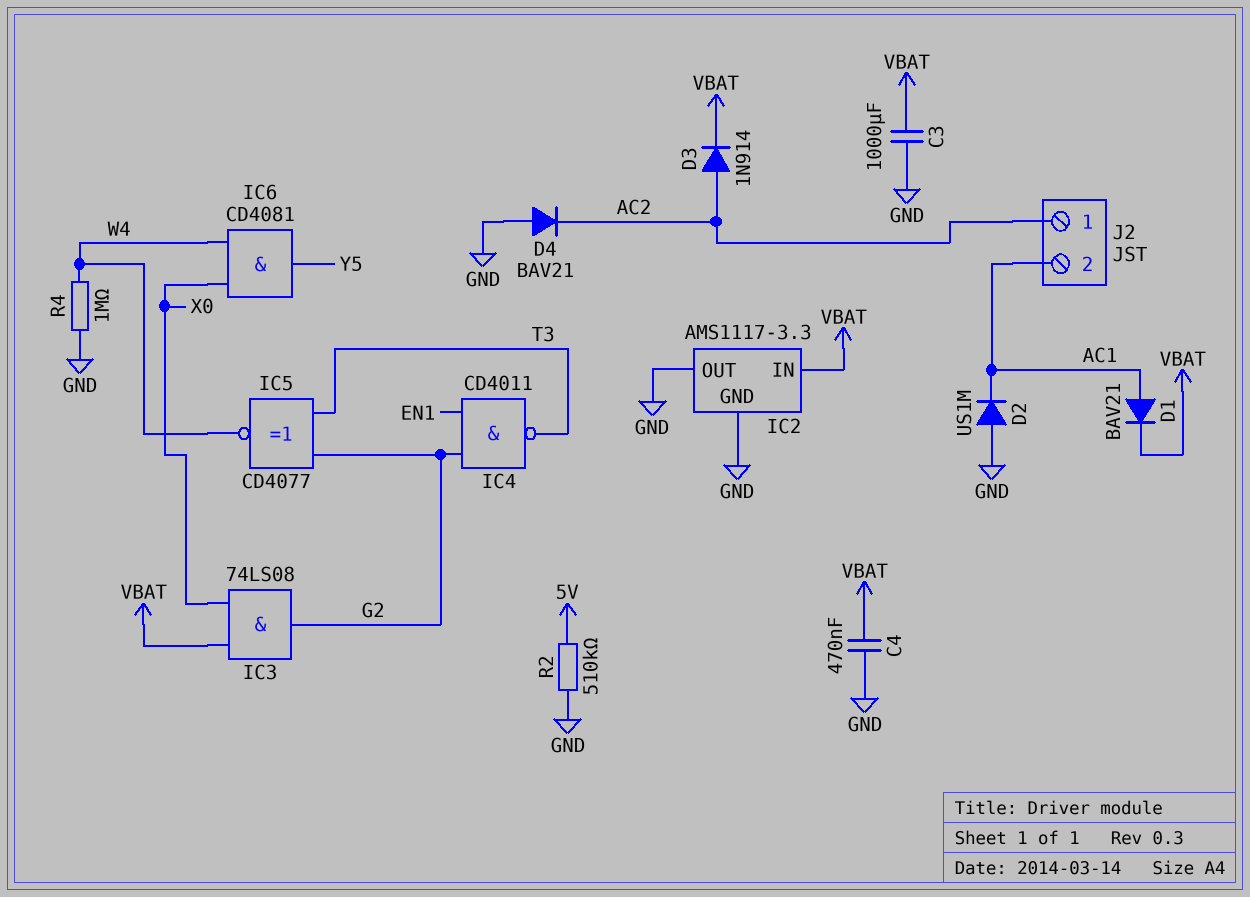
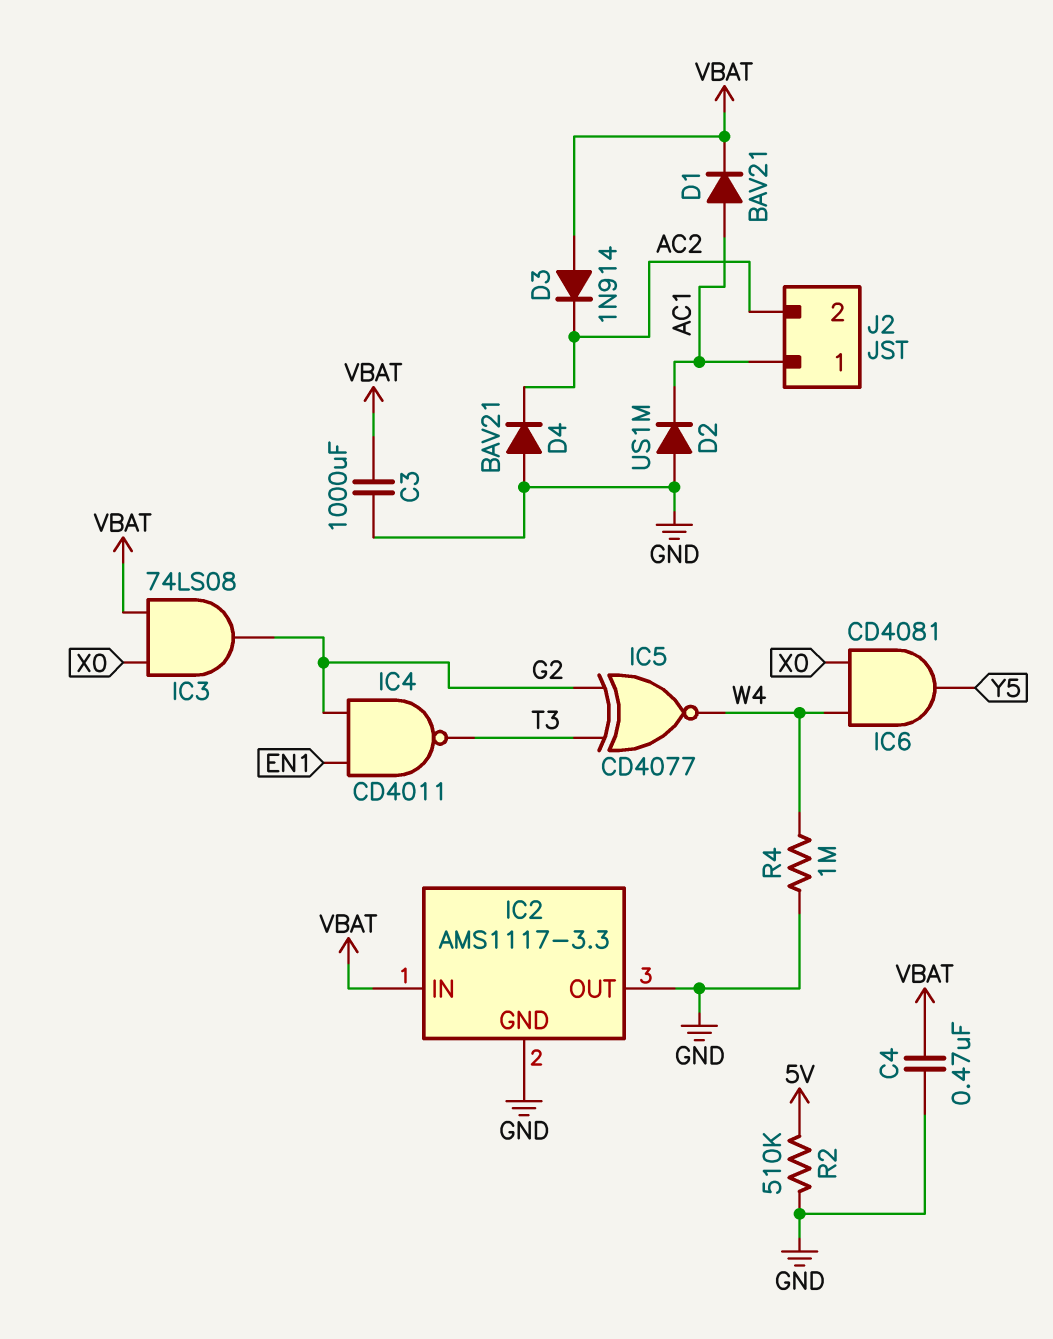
D3: diode 1N914 (A AC2, K VBAT) -> diode 1N914 (A VBAT, K AC2)
J2 pin 1: AC2 -> AC1
J2 pin 2: AC1 -> AC2

